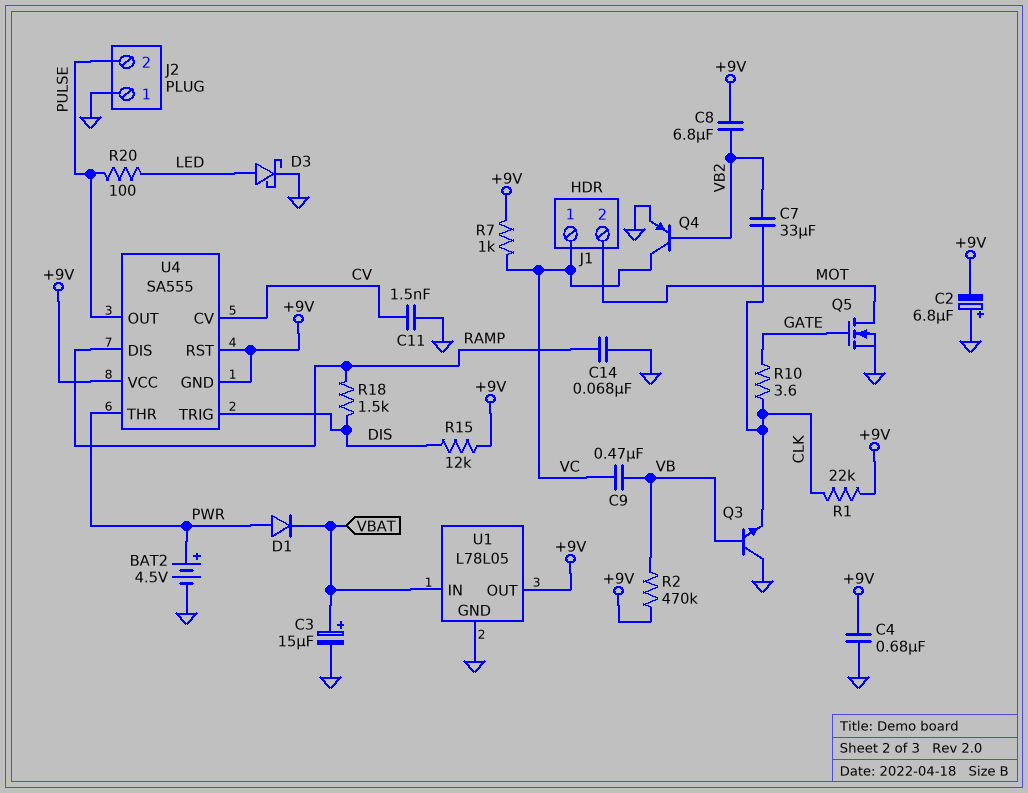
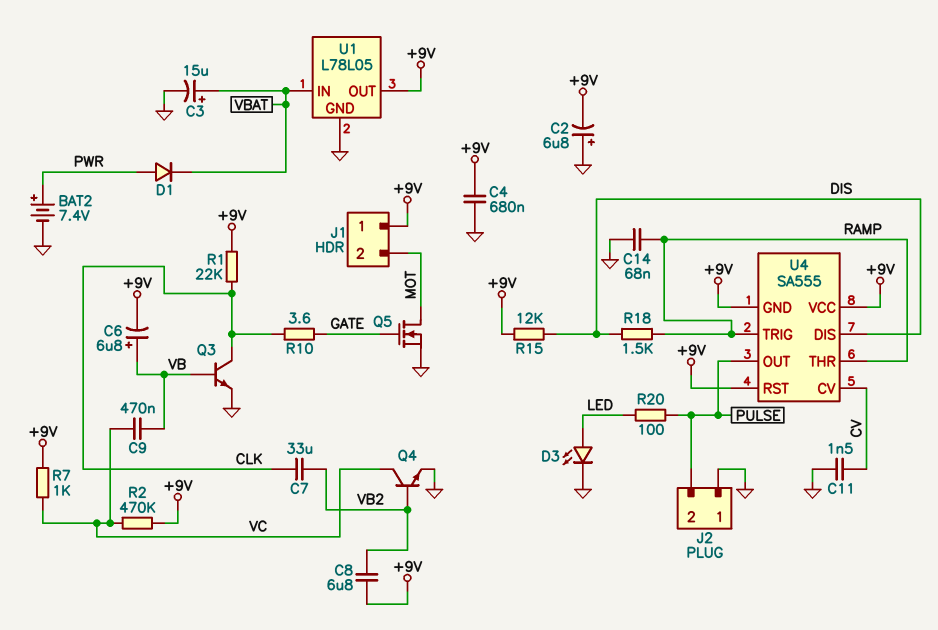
BAT2: 4.5V (plus PWR, minus GND) -> 7.4V (plus PWR, minus GND)
C6: none -> 6.8uF (plus VB, minus +9V)
D3: schottky (A LED, K GND) -> LED (A LED, K GND)
J1 pin 1: VC -> +9V
Q3: NPN (B VB, C GND, E CLK) -> NPN (B VB, C CLK, E GND)
Q4: PNP (B VB2, C VC, E GND) -> NPN (B VB2, C VC, E GND)
R2: 470k (+9V, VB) -> 470k (+9V, VC)
U4 pin DIS: RAMP -> DIS
U4 pin THR: PWR -> RAMP
U4 pin TRIG: DIS -> RAMP

